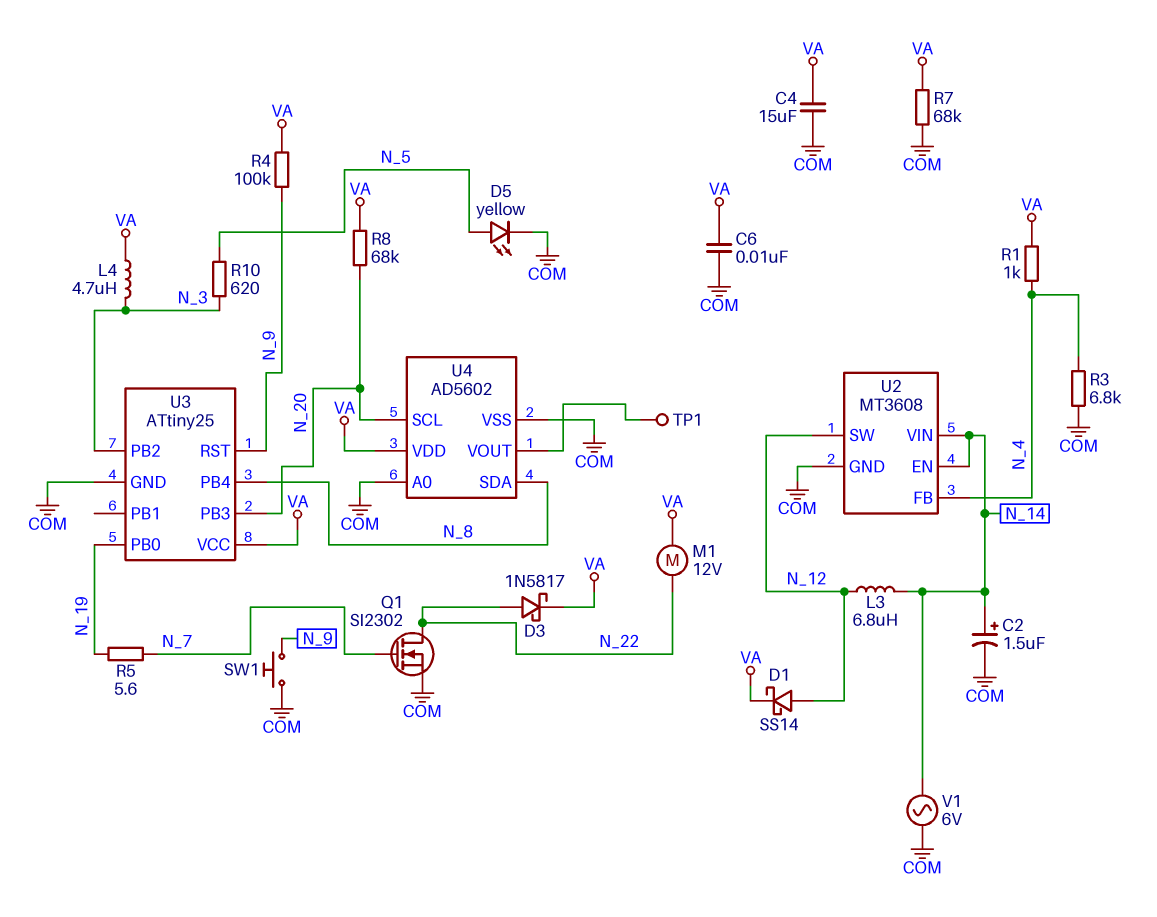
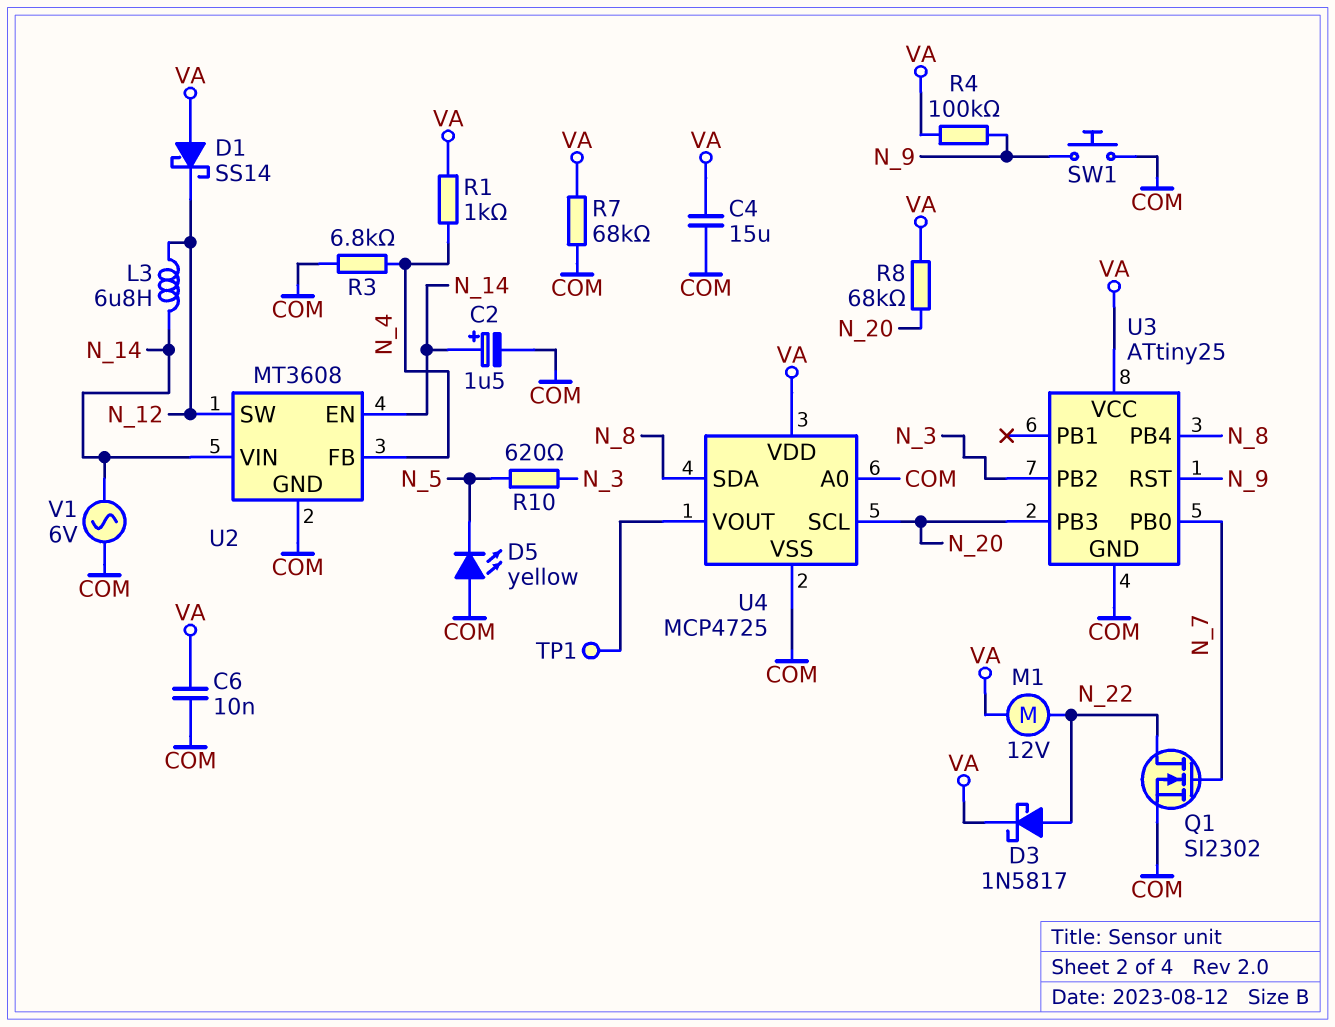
D1: schottky SS14 (A N_12, K VA) -> schottky SS14 (A VA, K N_12)
D5: LED yellow (A N_5, K COM) -> LED yellow (A COM, K N_5)
L4: 4.7uH (N_3, VA) -> none
R5: 5.6 (N_7, N_19) -> none
U3 pin PB0: N_19 -> N_7
U4: AD5602 -> MCP4725

